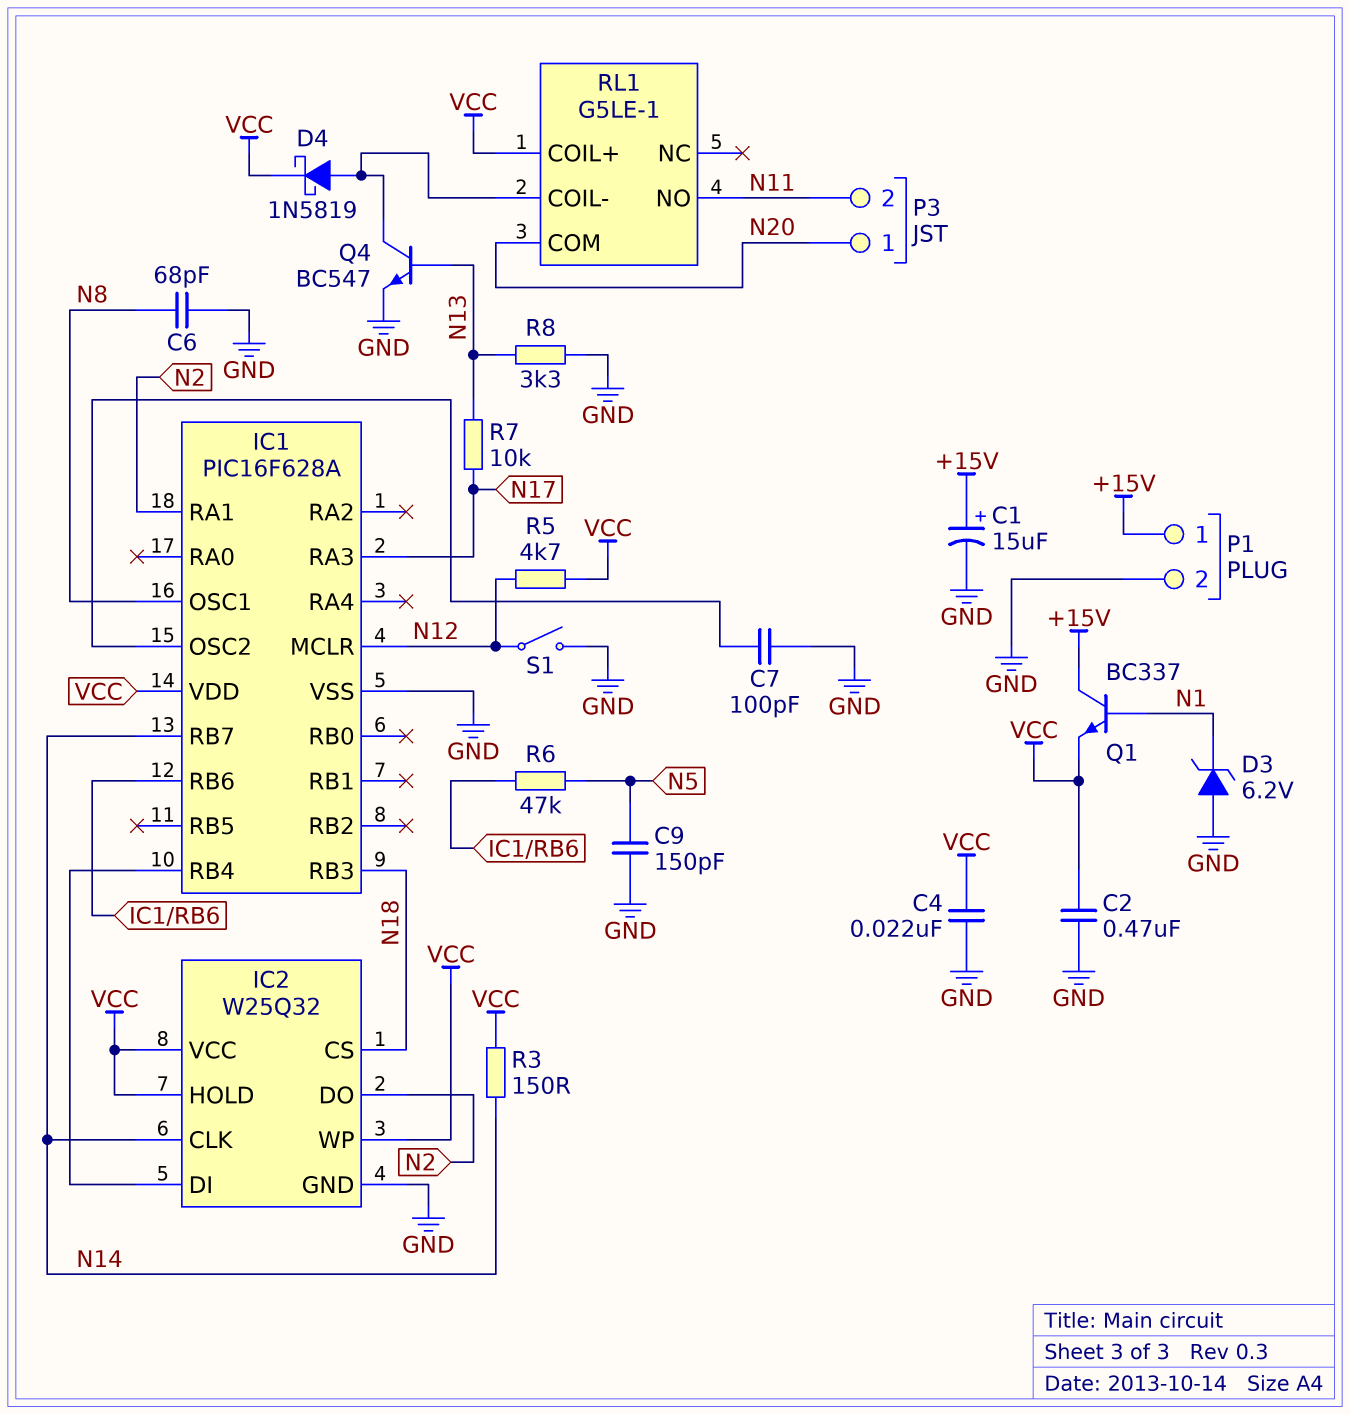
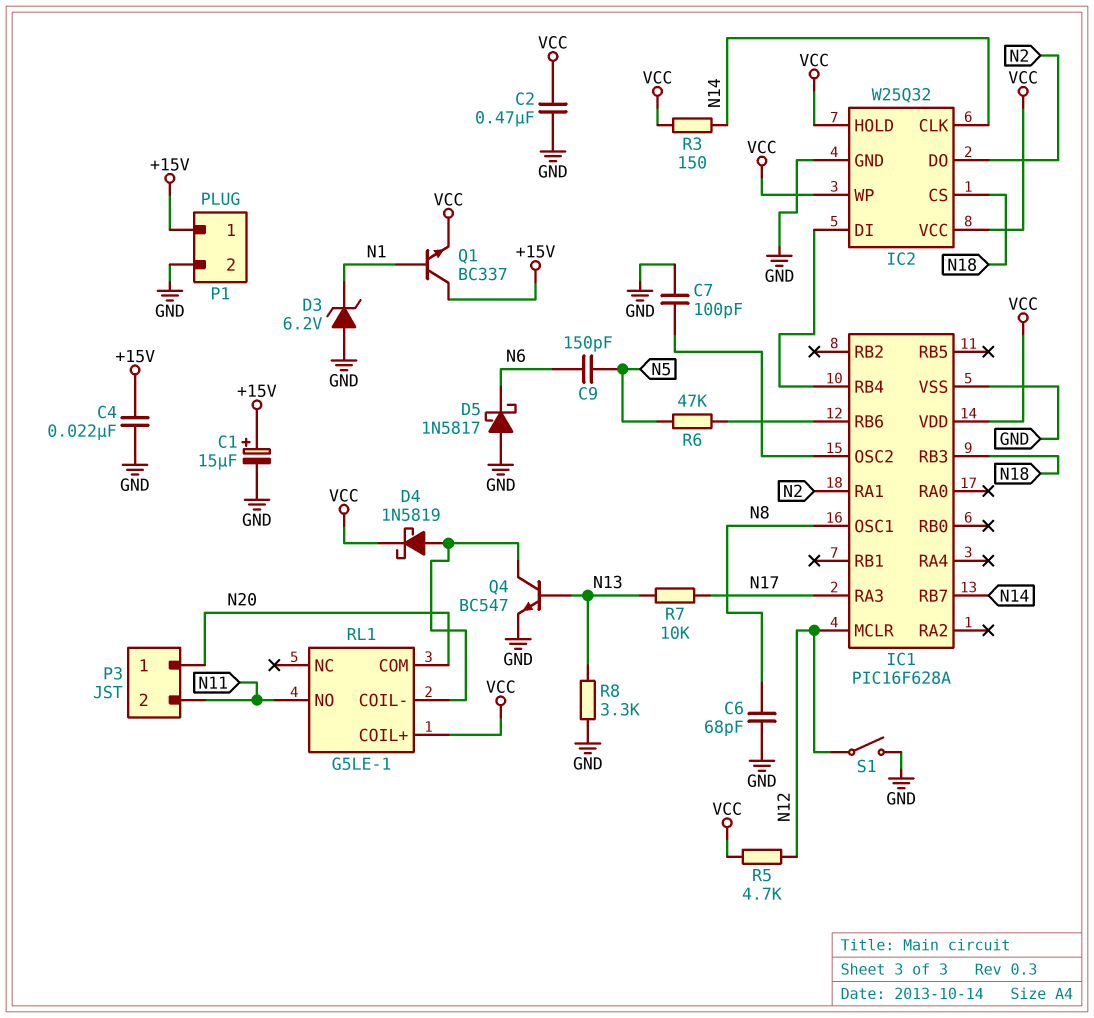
C4: 22nF (GND, VCC) -> 22nF (+15V, GND)
C9: 150pF (GND, N5) -> 150pF (N5, N6)
D5: none -> schottky 1N5817 (A GND, K N6)

